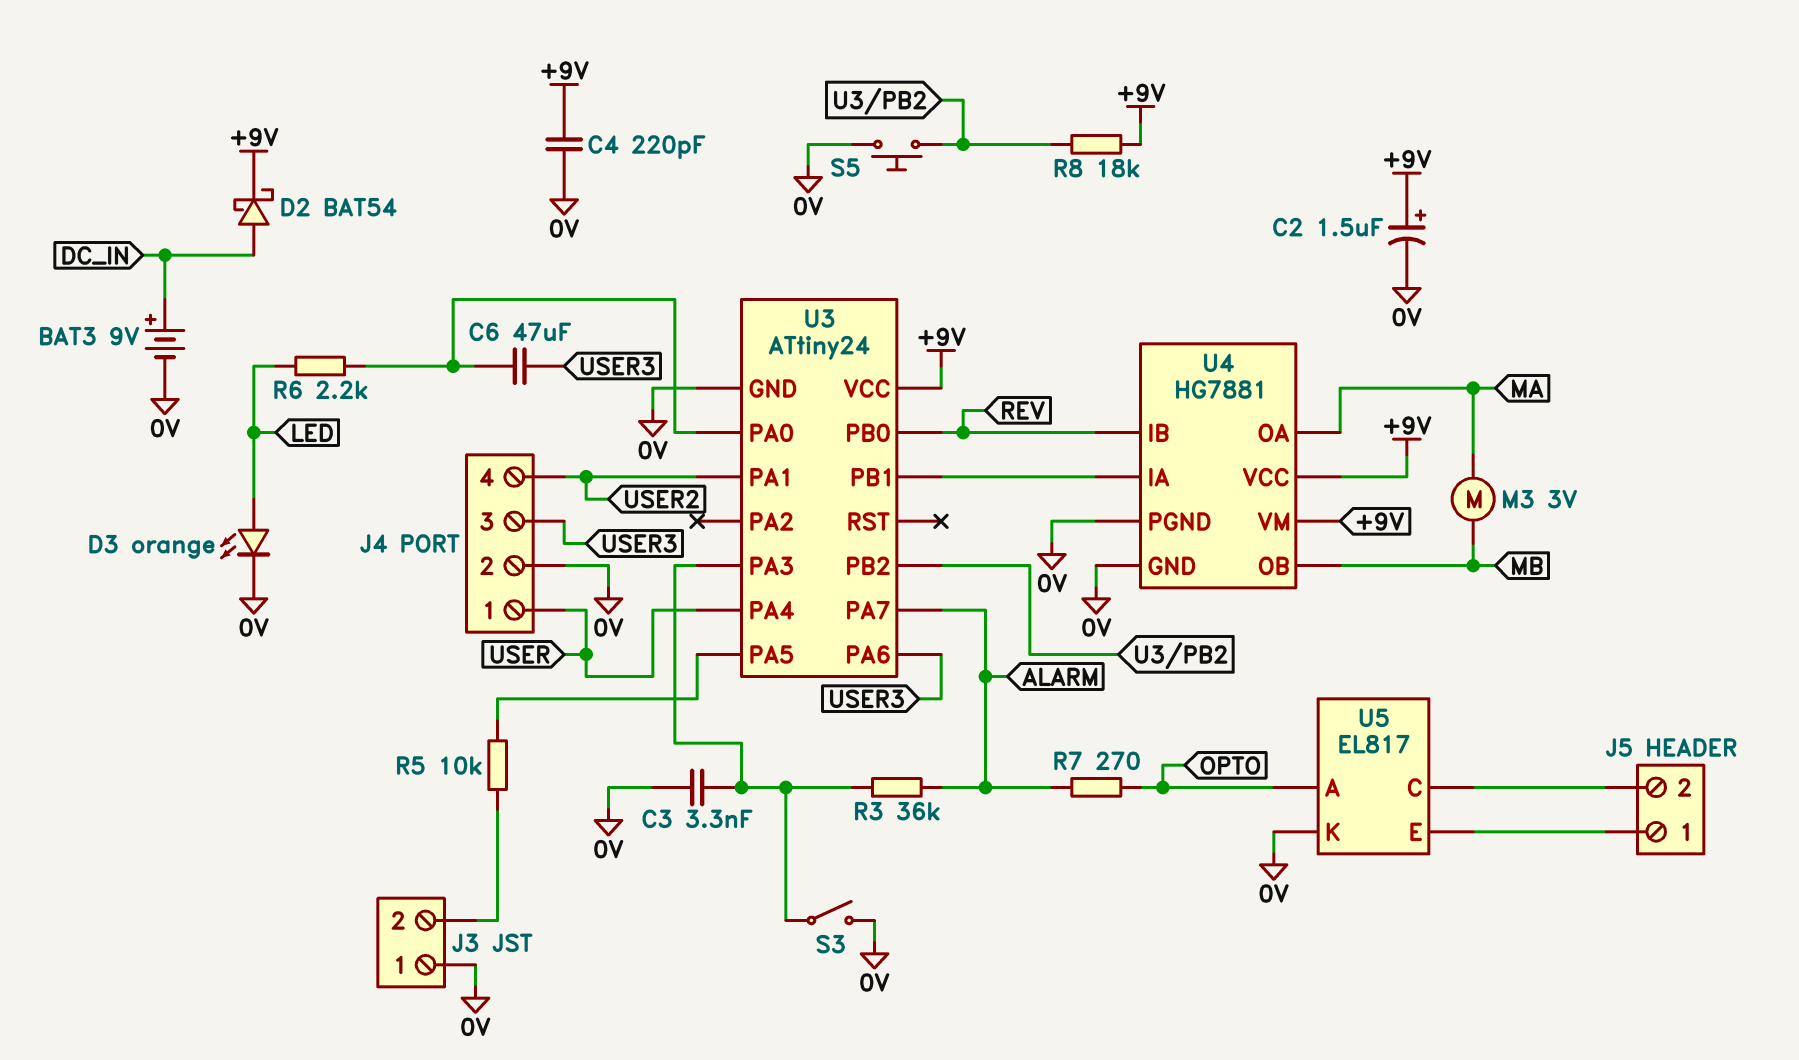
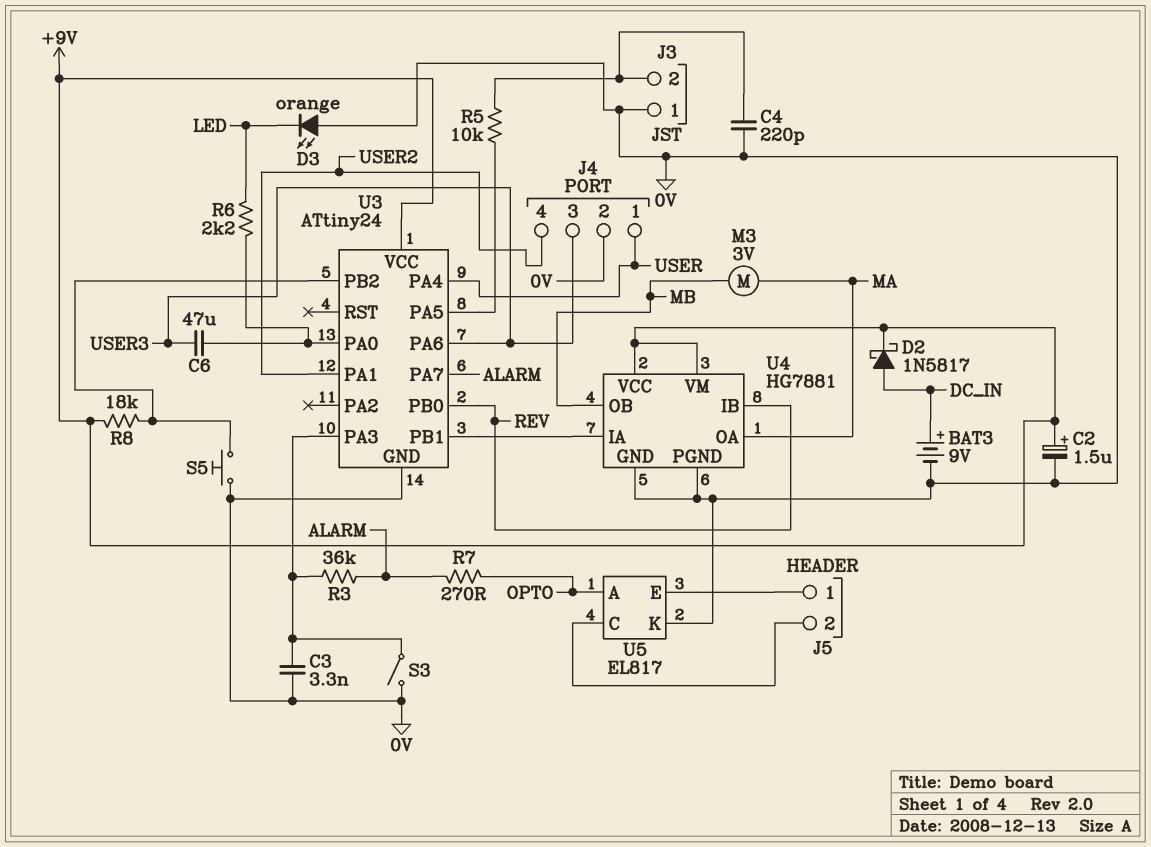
C4: 220pF (+9V, 0V) -> 220pF (0V, J3/2)
D2: schottky BAT54 (A DC_IN, K +9V) -> schottky 1N5817 (A DC_IN, K +9V)
D3: LED orange (A LED, K 0V) -> LED orange (A 0V, K LED)

